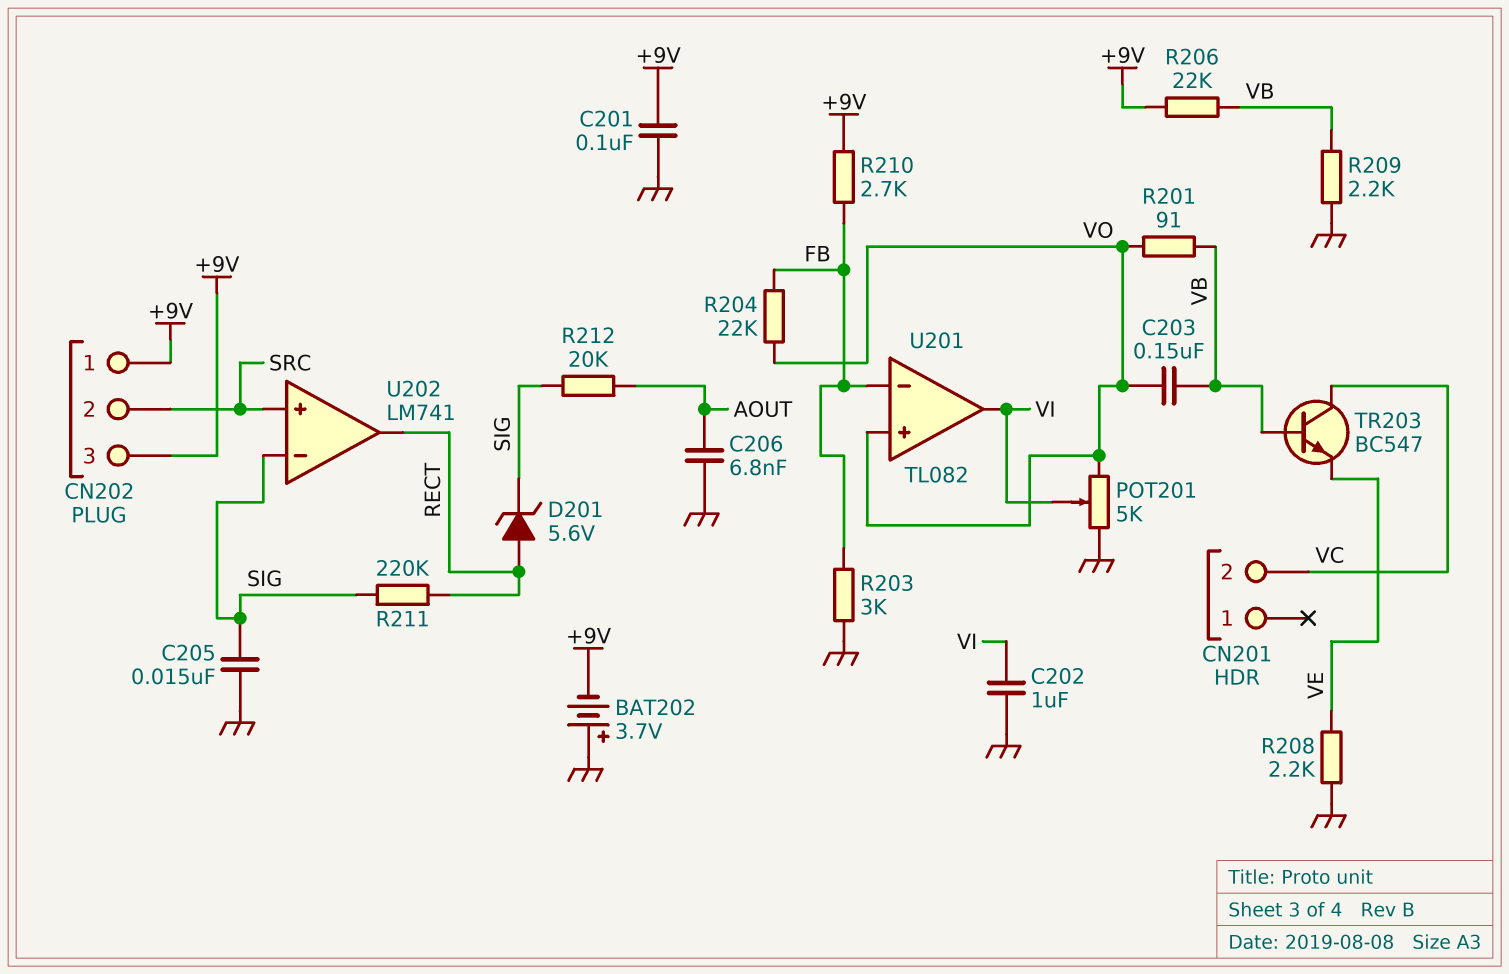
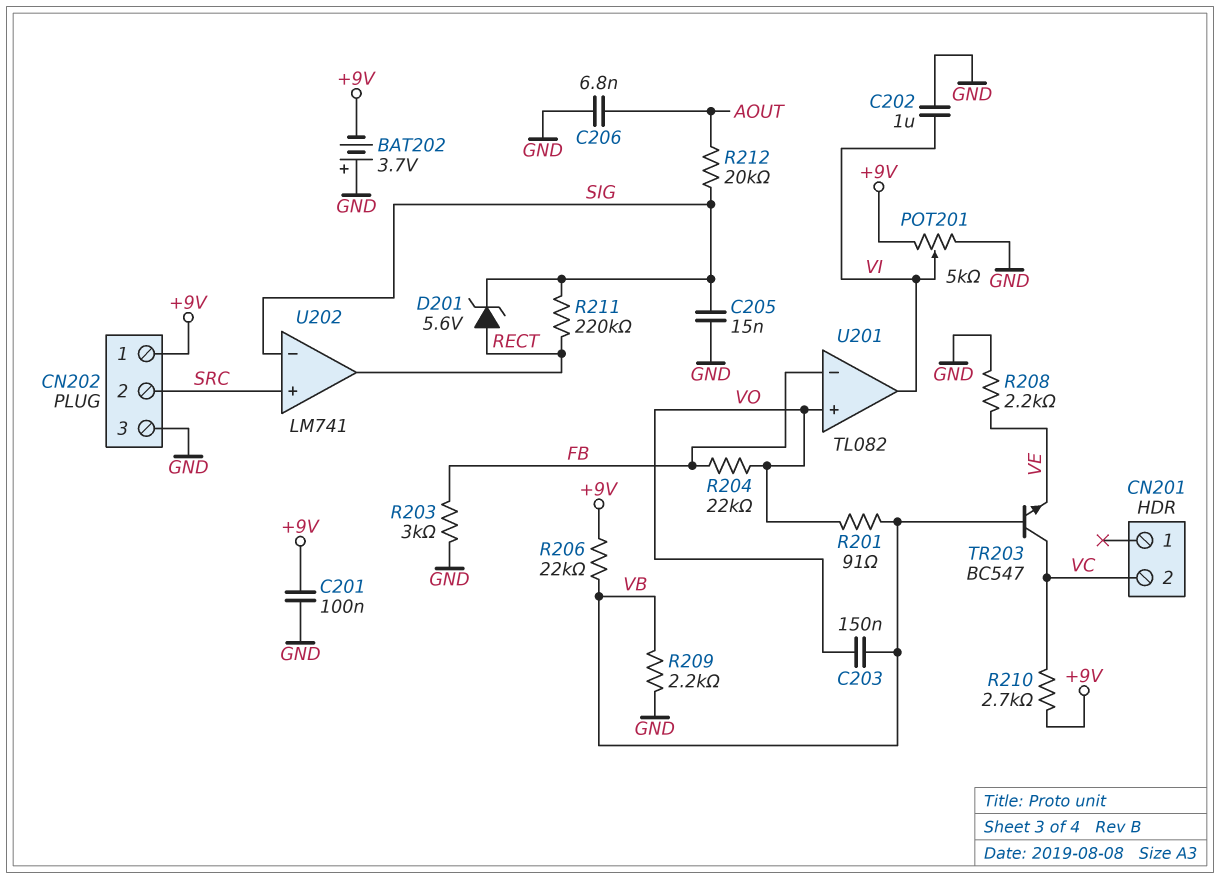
CN202 pin 3: +9V -> GND
POT201: 5k (GND, VO, wiper VI) -> 5k (+9V, GND, wiper VI)
R210: 2.7k (+9V, FB) -> 2.7k (+9V, VC)

